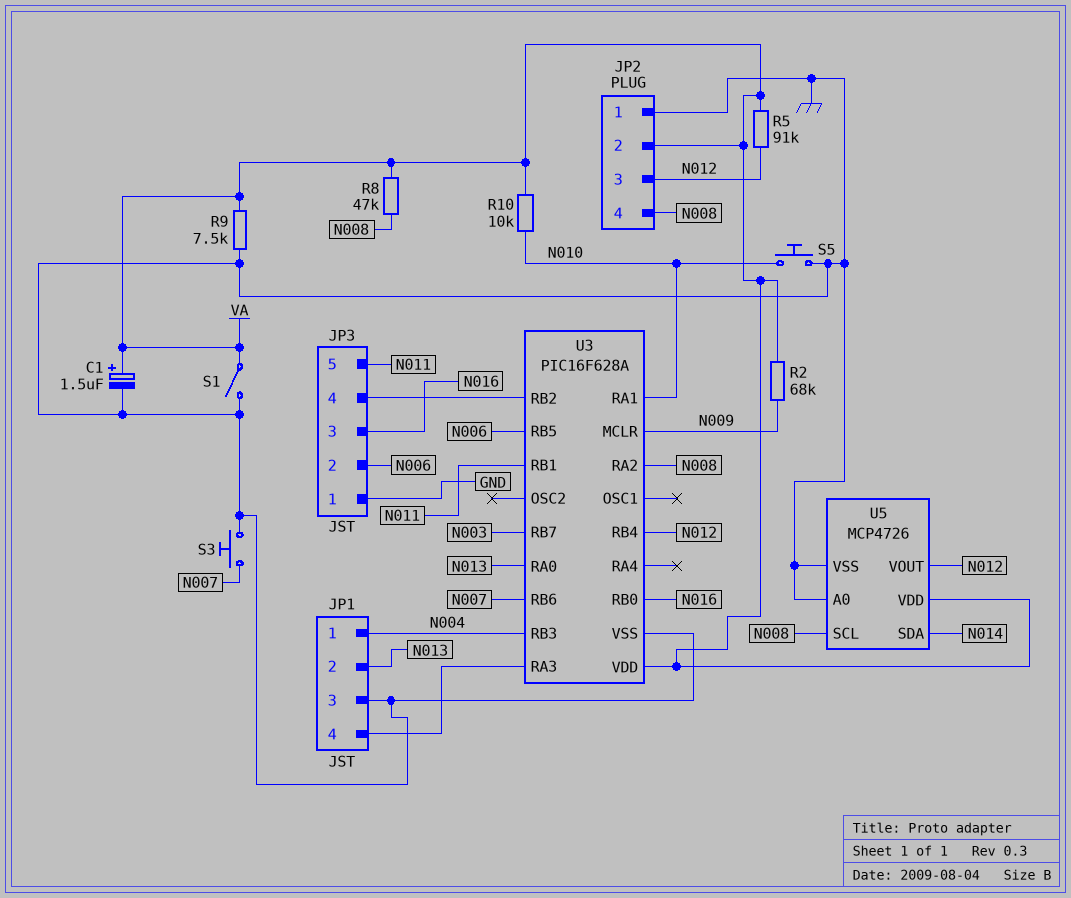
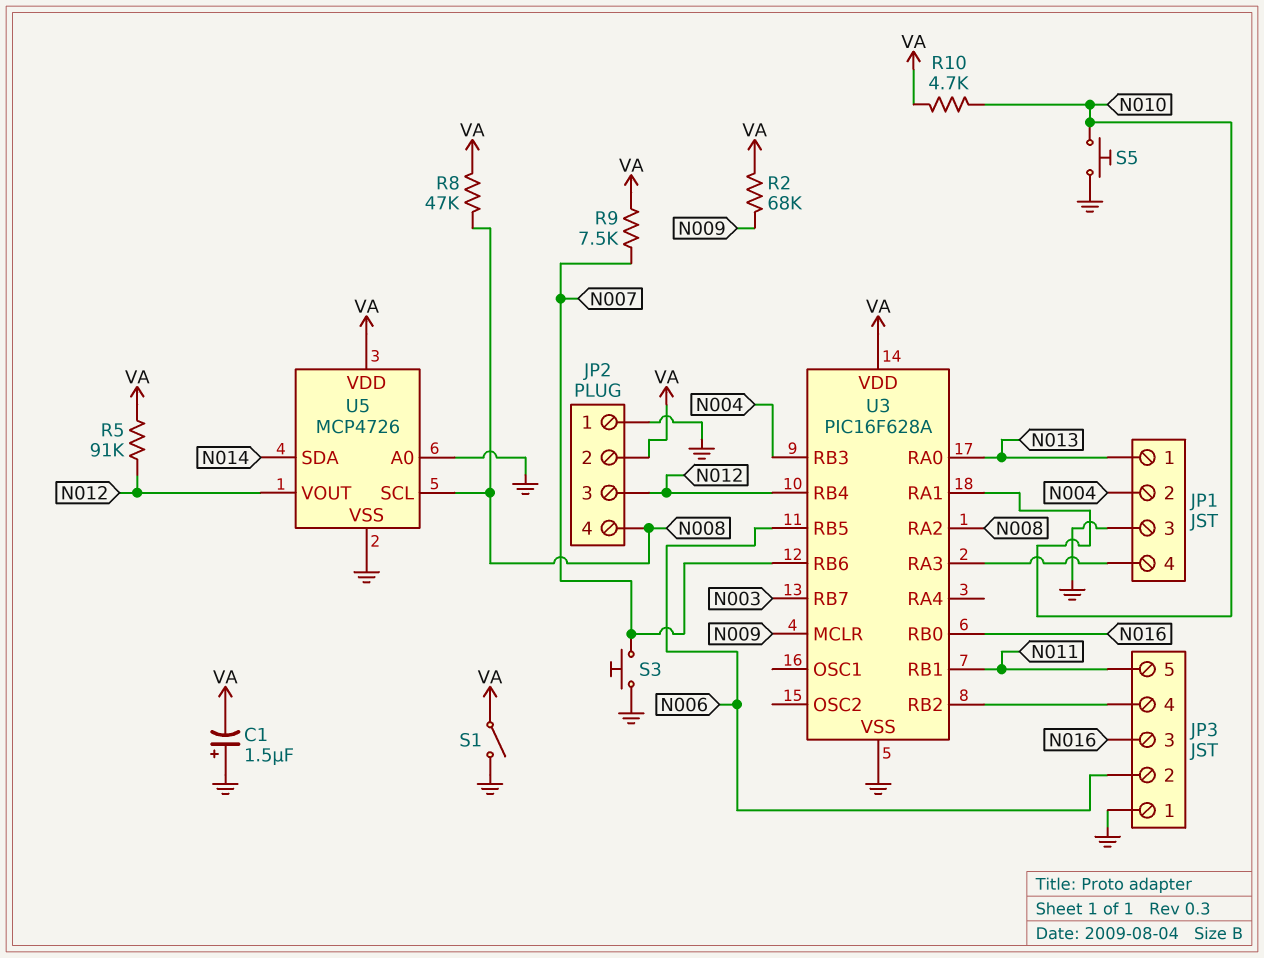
C1: 1.5uF (plus VA, minus GND) -> 1.5uF (plus GND, minus VA)
JP1 pin 1: N004 -> N013
JP1 pin 2: N013 -> N004
R9: 7.5k (GND, VA) -> 7.5k (N007, VA)
R10: 10k (N010, VA) -> 4.7k (N010, VA)

